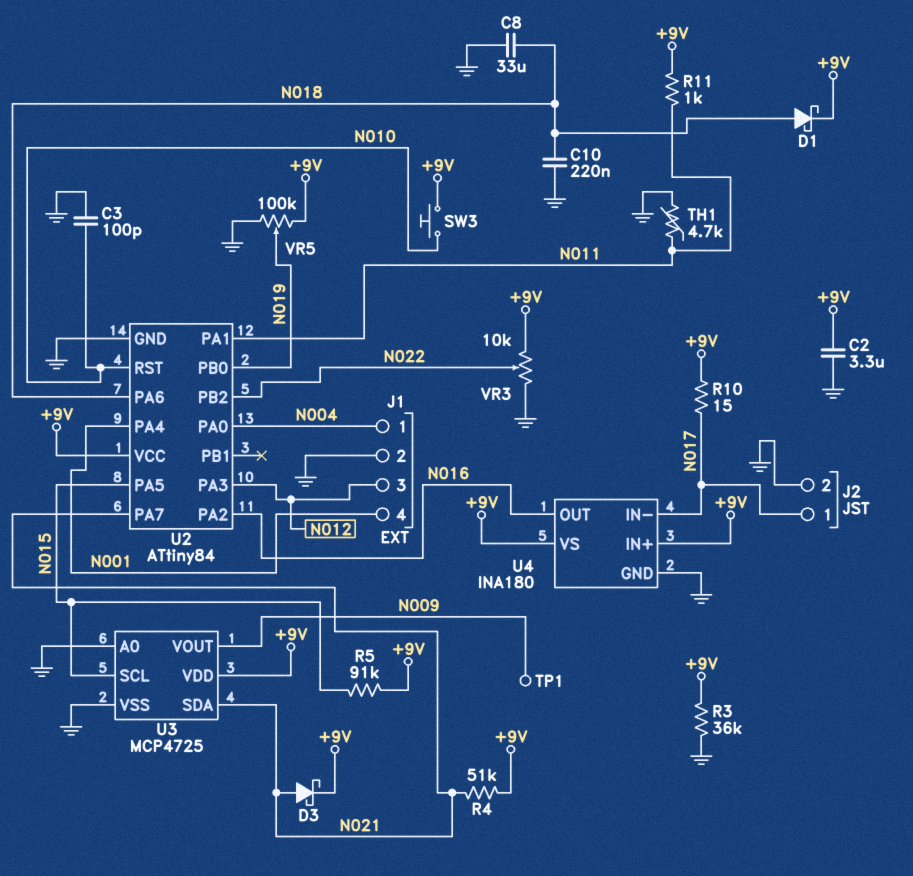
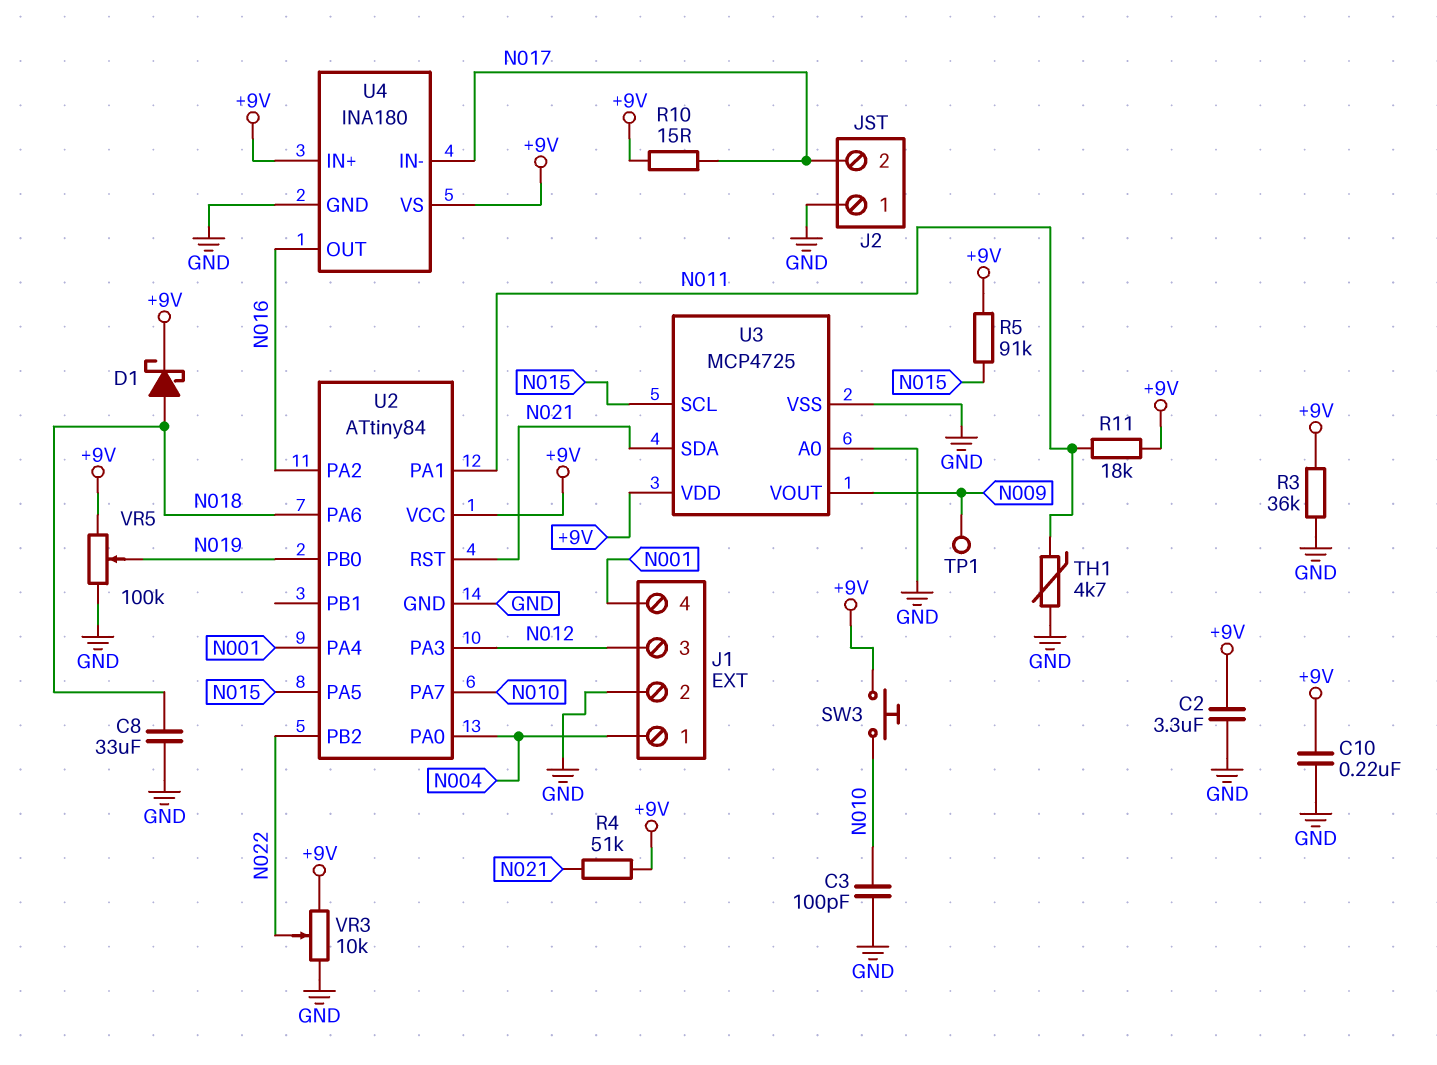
C10: 220nF (GND, N018) -> 220nF (+9V, GND)
D3: schottky (A N021, K +9V) -> none
J2 pin 1: N017 -> GND
J2 pin 2: GND -> N017
R11: 1k (+9V, N011) -> 18k (+9V, N011)
U2 pin PA7: N021 -> N010
U2 pin RST: N010 -> N021

